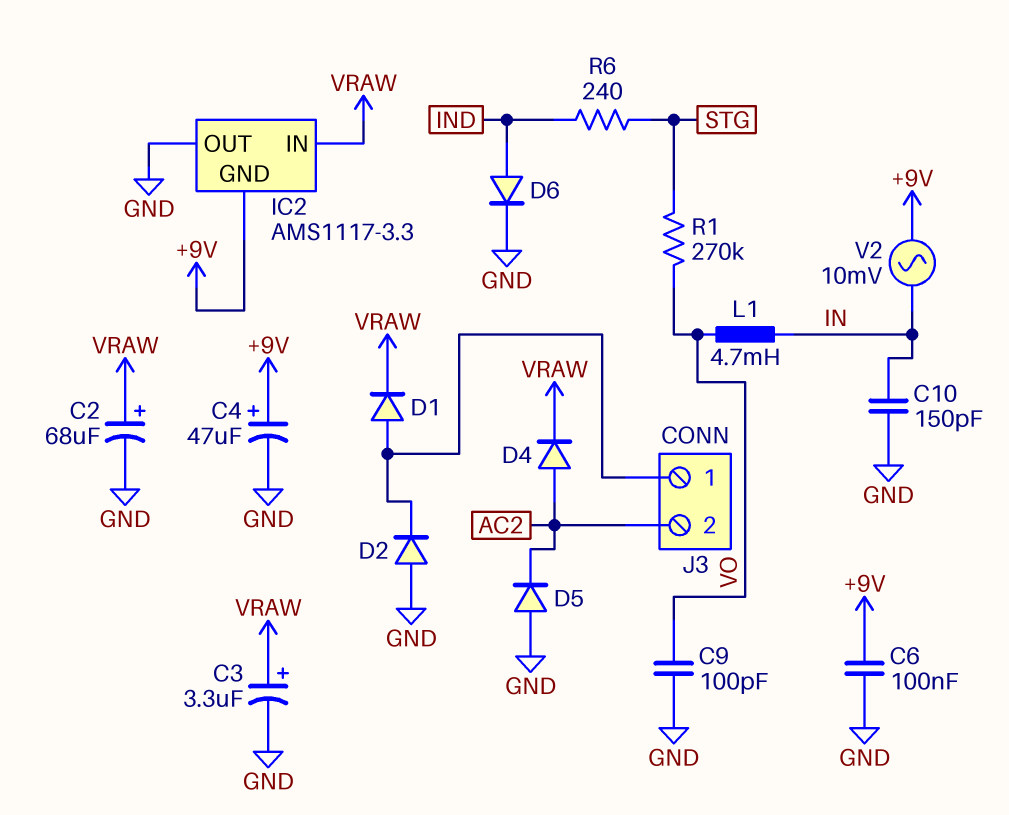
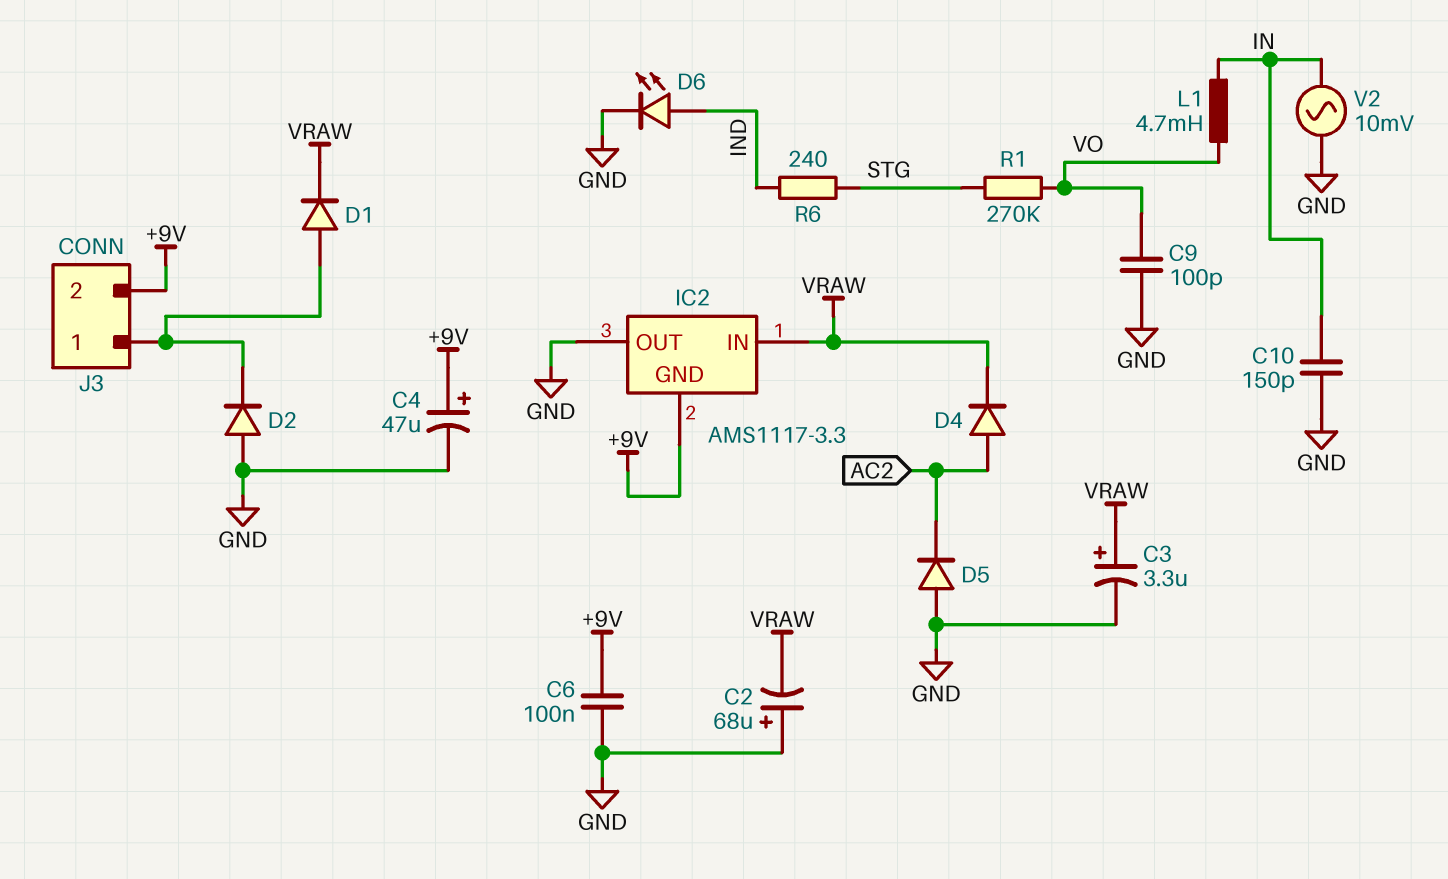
C2: 68uF (plus VRAW, minus GND) -> 68uF (plus GND, minus VRAW)
D6: diode (A IND, K GND) -> LED (A IND, K GND)
J3 pin 2: AC2 -> +9V
V2: AC 10mV (+9V, IN) -> AC 10mV (GND, IN)

